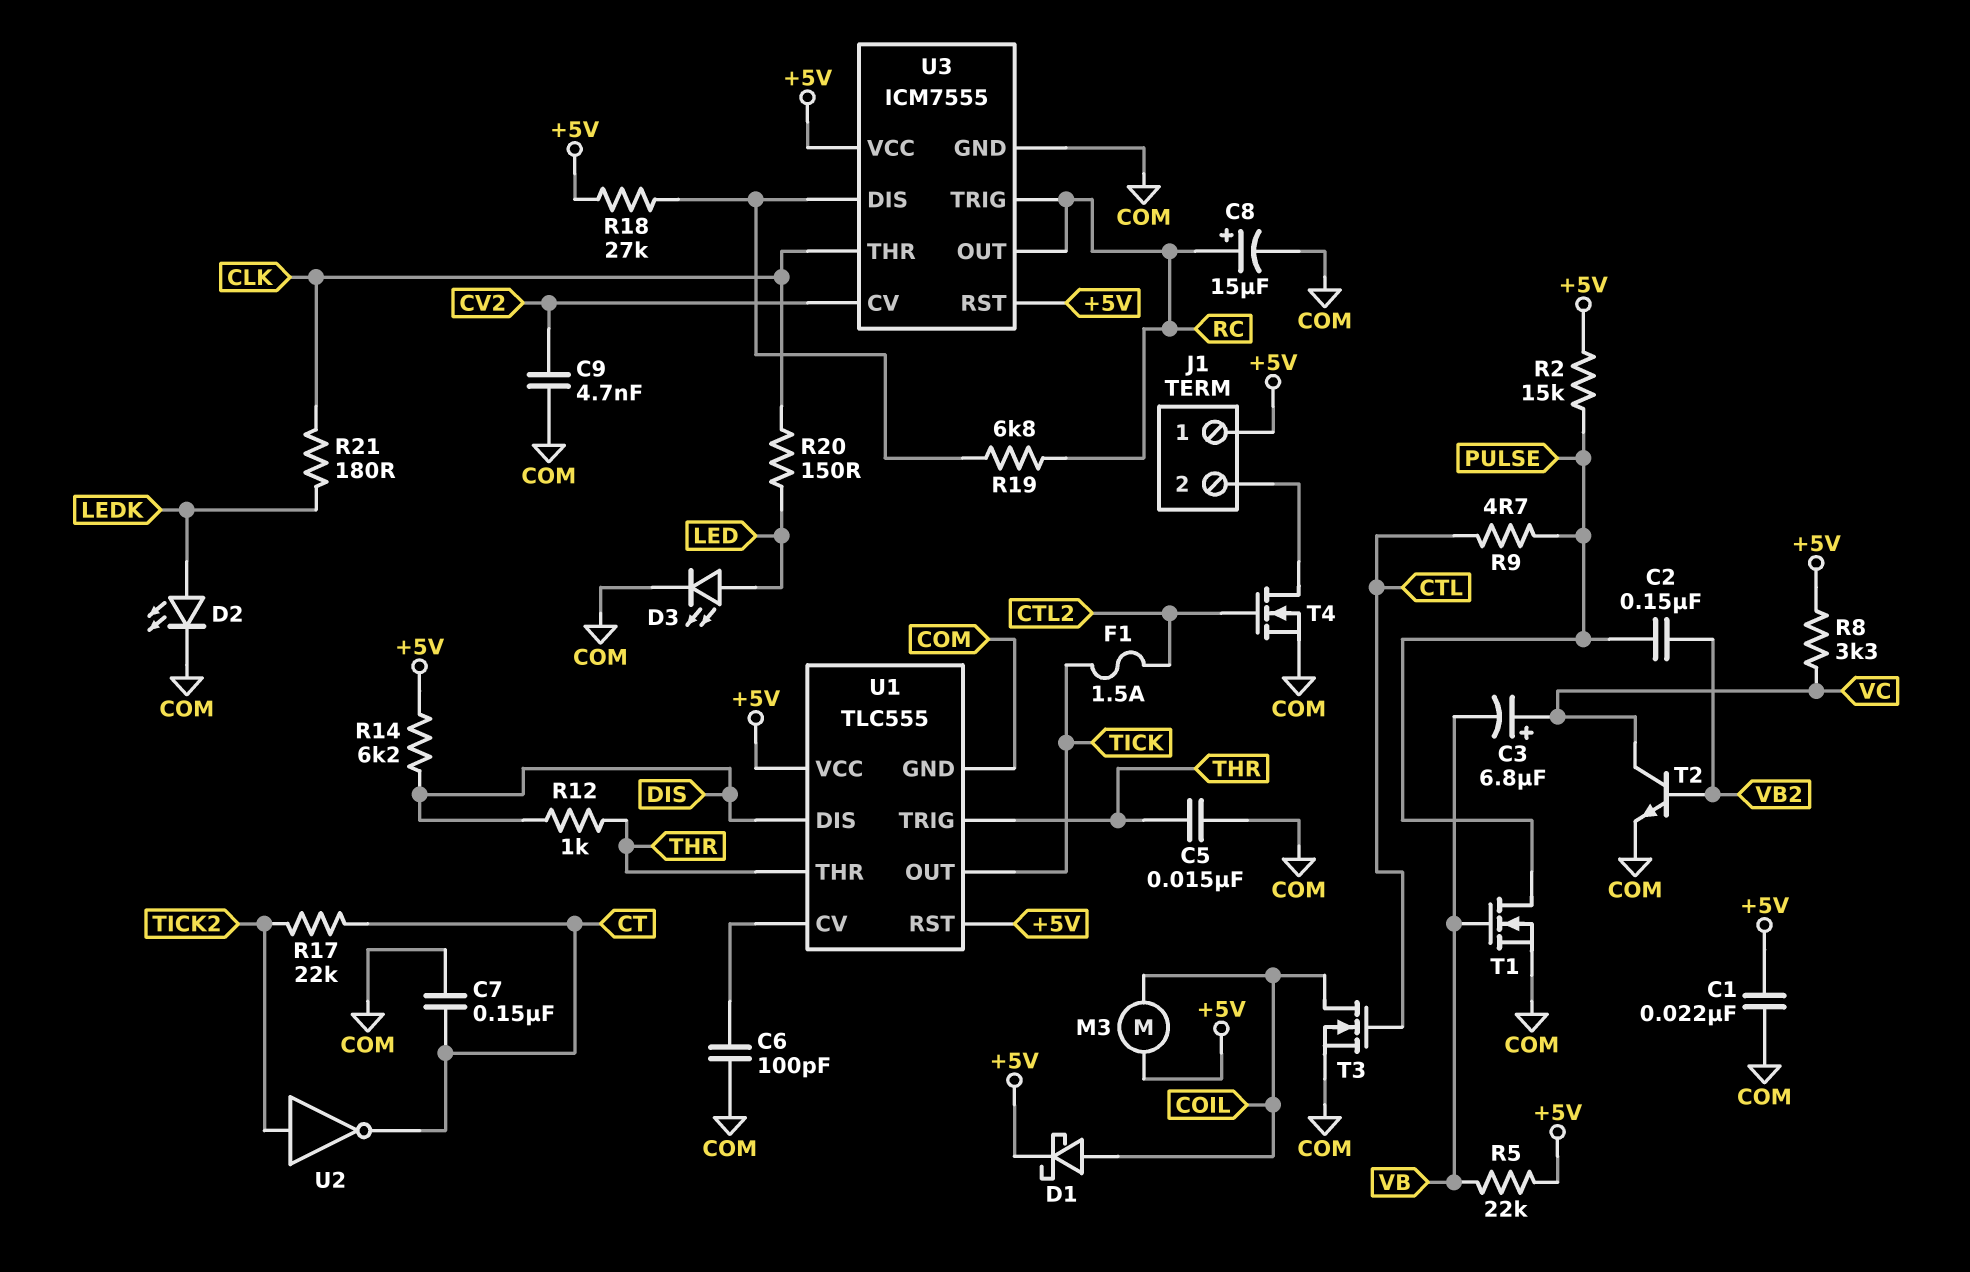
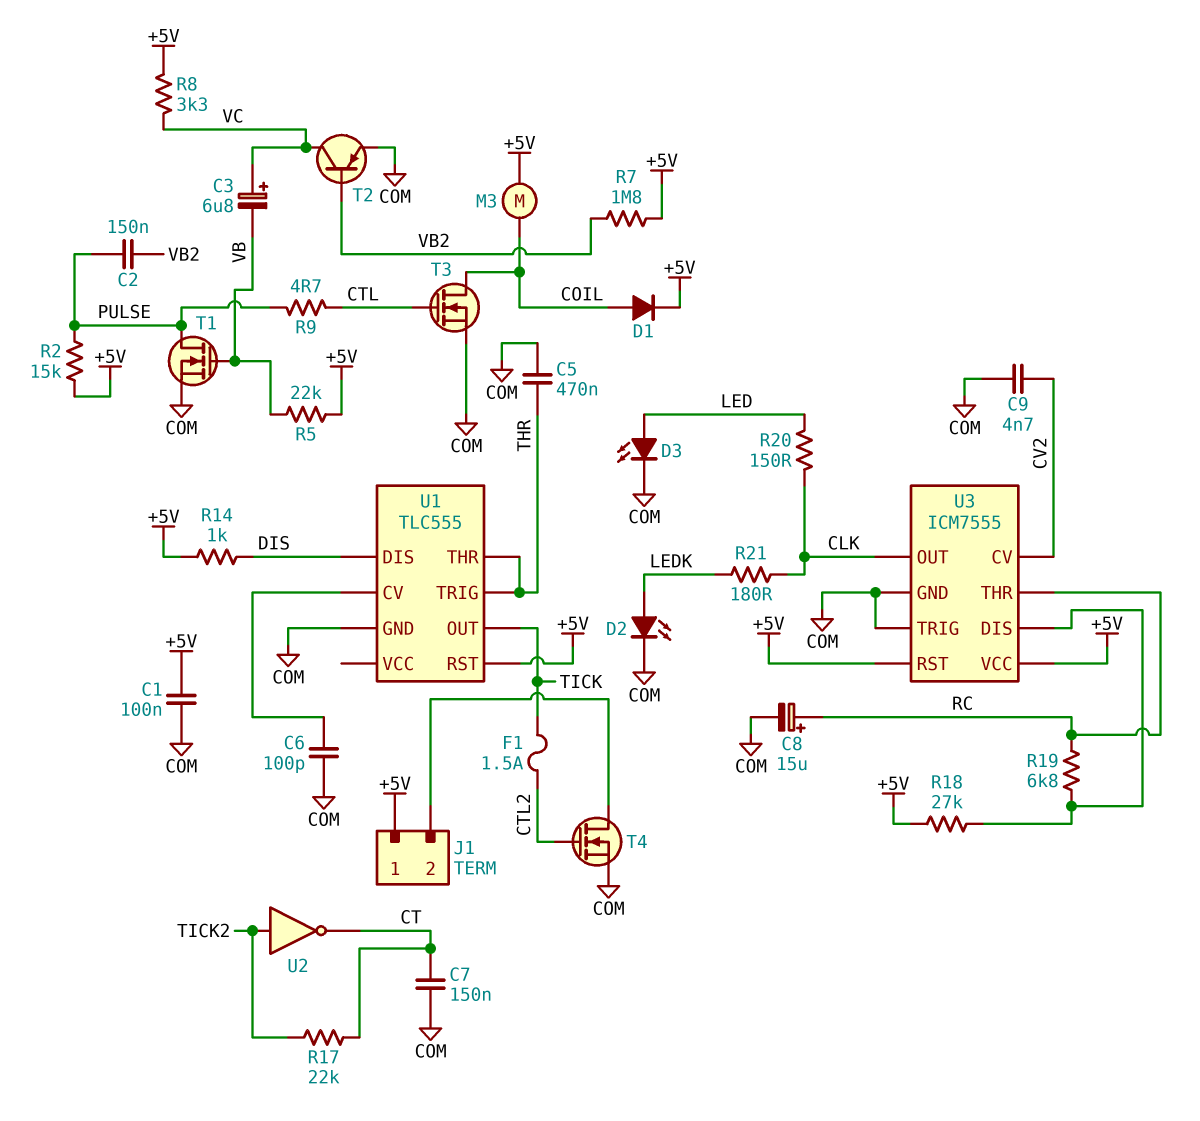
C1: 22nF (+5V, COM) -> 100nF (+5V, COM)
C5: 15nF (COM, THR) -> 470nF (COM, THR)
D1: schottky (A COIL, K +5V) -> diode (A COIL, K +5V)
R7: none -> 1.8M (+5V, VB2)
R12: 1k (DIS, THR) -> none
R14: 6.2k (+5V, DIS) -> 1k (+5V, DIS)
T2: NPN (B VB2, C VC, E COM) -> PNP (B VB2, C VC, E COM)
U1 pin VCC: +5V -> none
U3 pin OUT: RC -> CLK
U3 pin THR: CLK -> RC
U3 pin TRIG: RC -> COM

